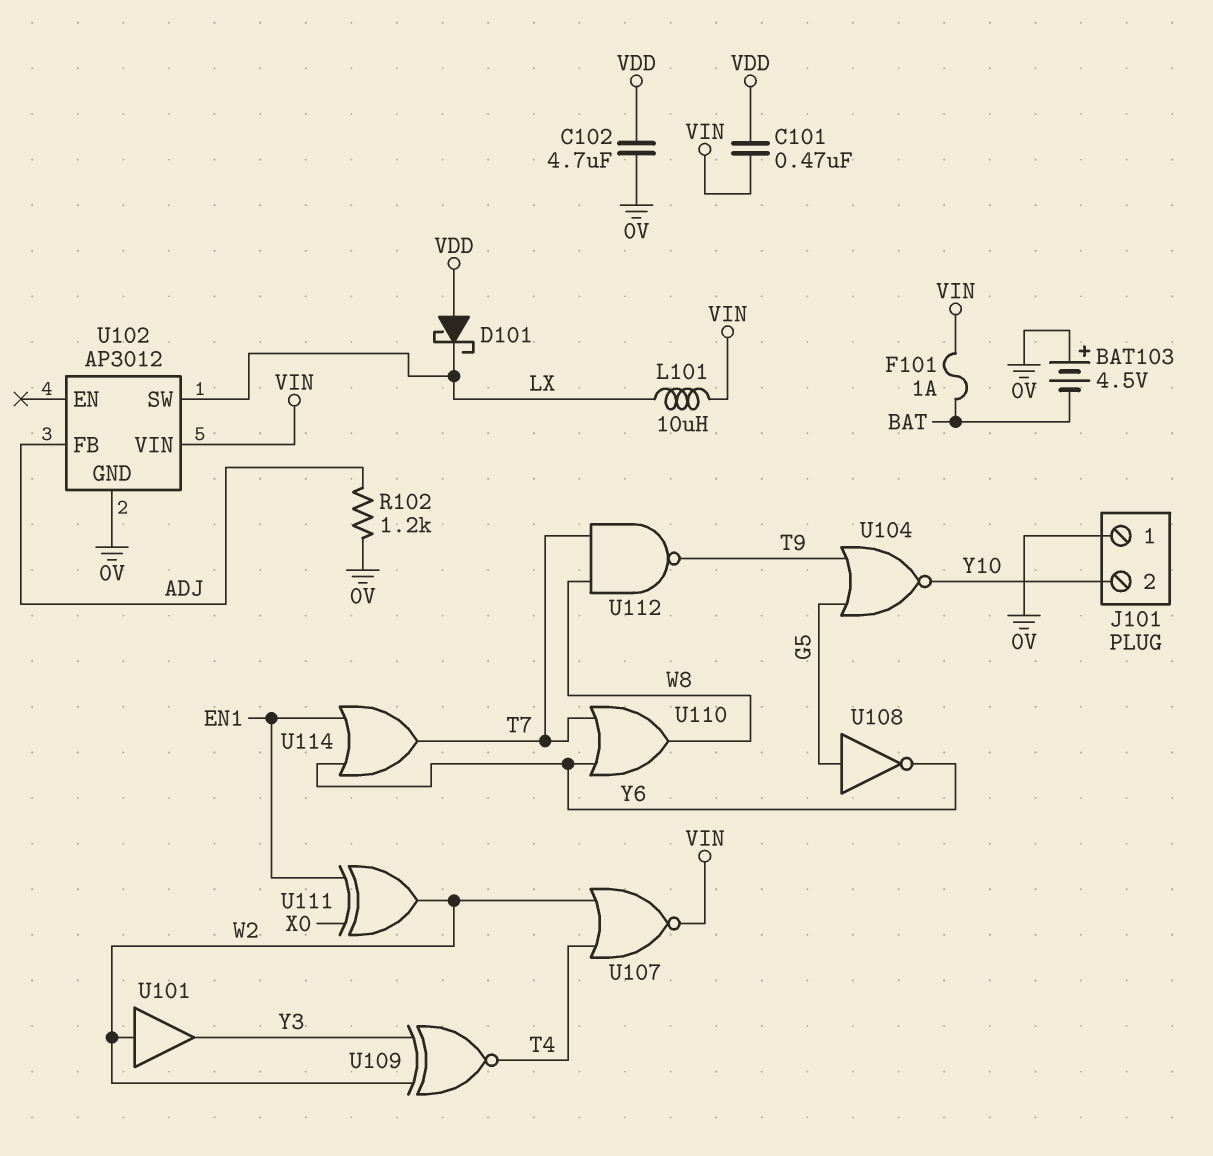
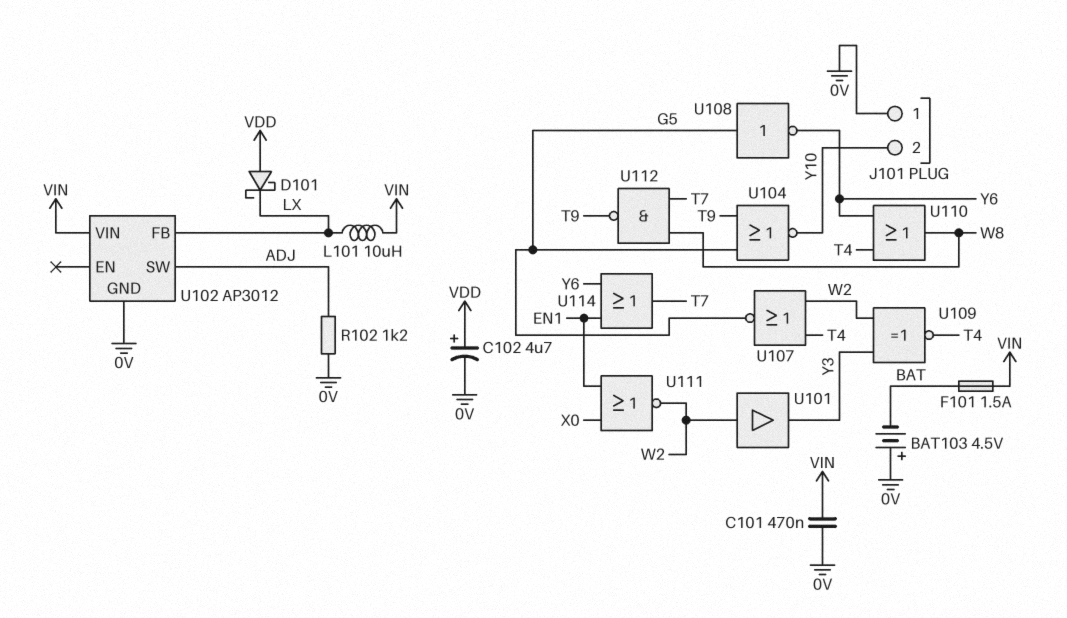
C101: 470nF (VDD, VIN) -> 470nF (0V, VIN)
C102: 4.7uF (0V, VDD) -> 4.7uF (plus VDD, minus 0V)
F101: 1A (BAT, VIN) -> 1.5A (BAT, VIN)
U102 pin FB: ADJ -> LX
U102 pin SW: LX -> ADJ
U107: NOR (in T4, in W2, out VIN) -> NOR (in T4, in W2, out G5)
U110: OR (in T7, in Y6, out W8) -> OR (in T4, in Y6, out W8)
U111: XOR (in EN1, in X0, out W2) -> NOR (in EN1, in X0, out W2)

